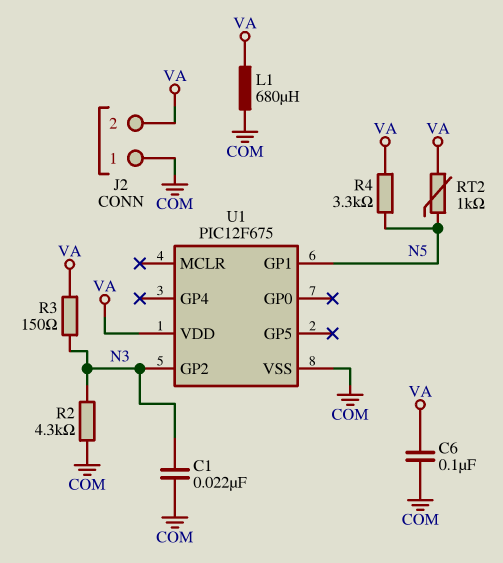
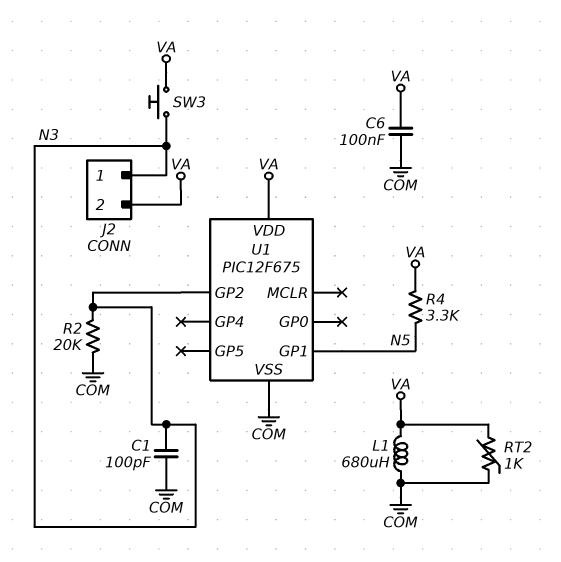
C1: 22nF (COM, N3) -> 100pF (COM, N3)
J2 pin 1: COM -> N3
R2: 4.3k (COM, N3) -> 20k (COM, N3)
R3: 150 (N3, VA) -> none
RT2: 1k (N5, VA) -> 1k (COM, VA)
SW3: none -> button (N3, VA)

